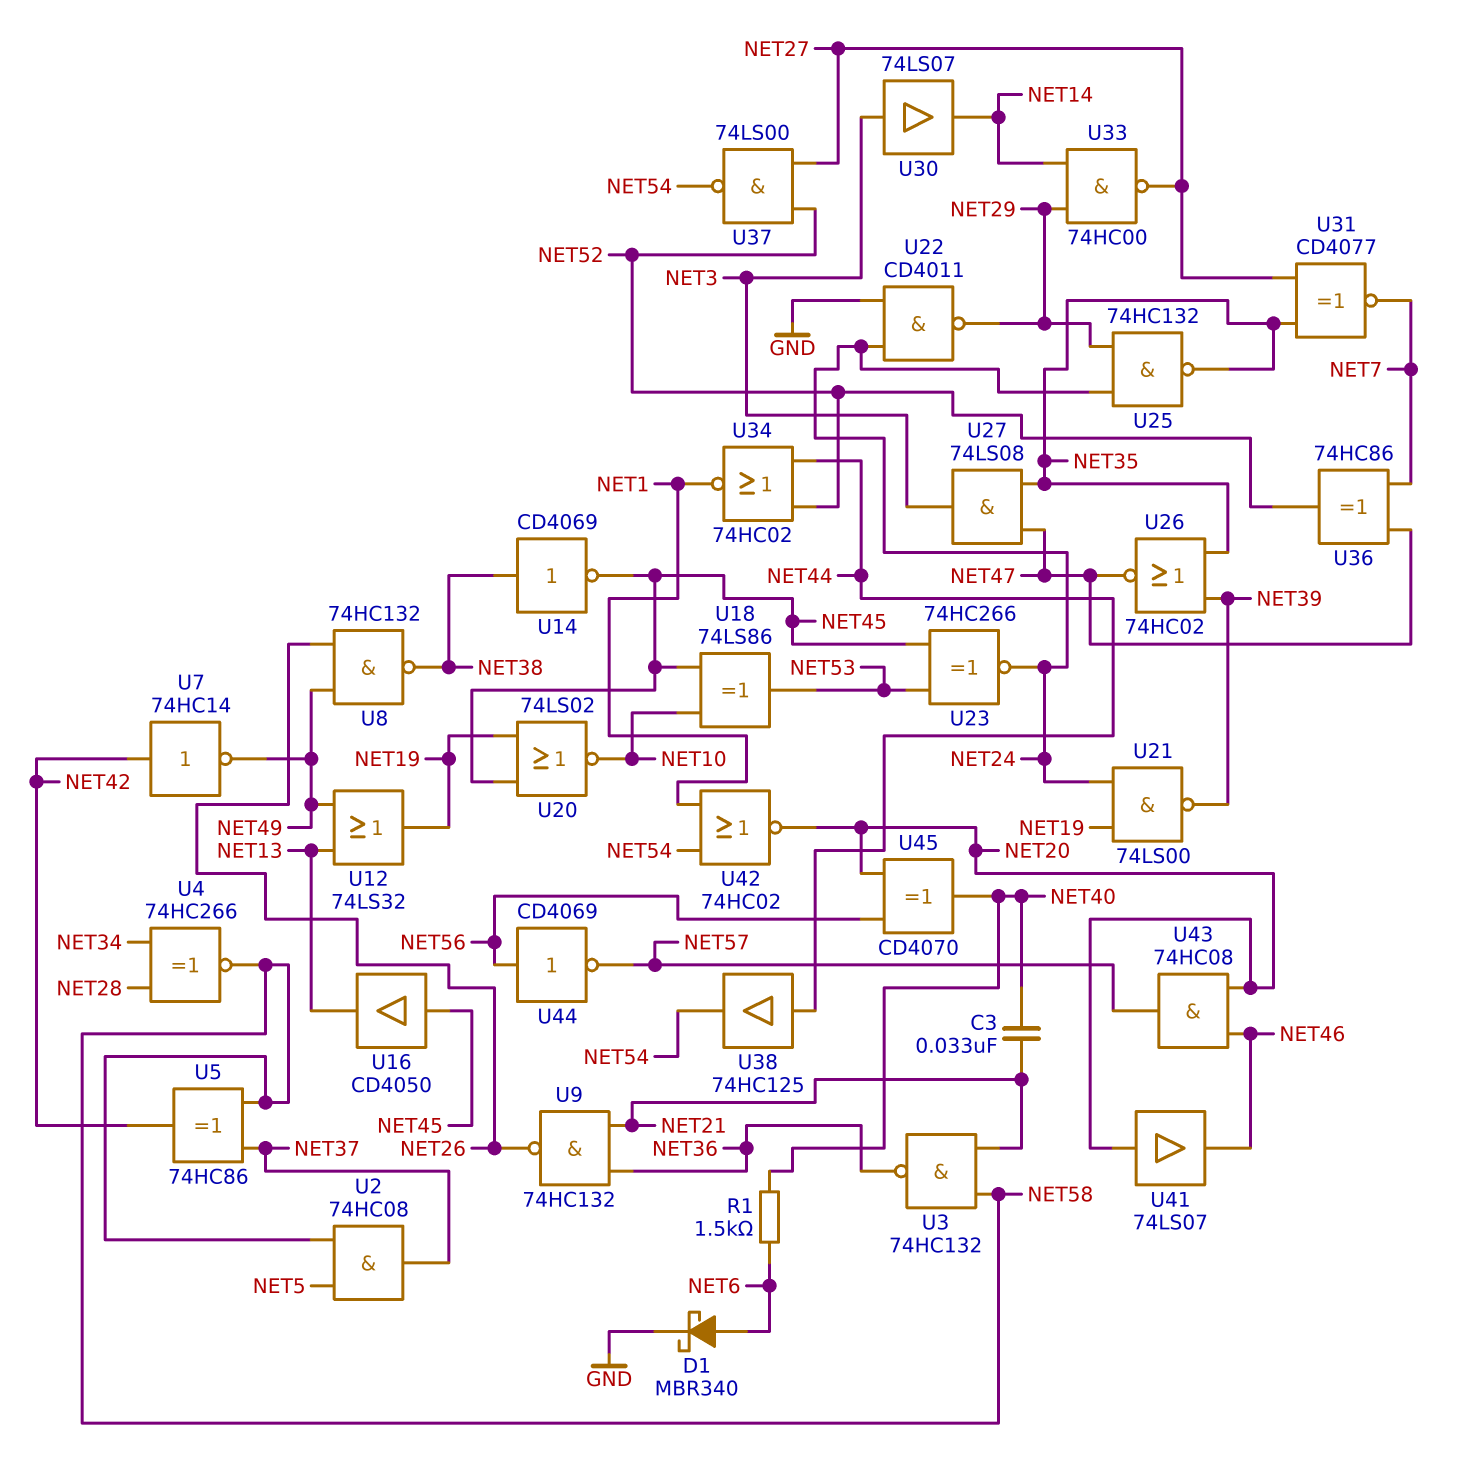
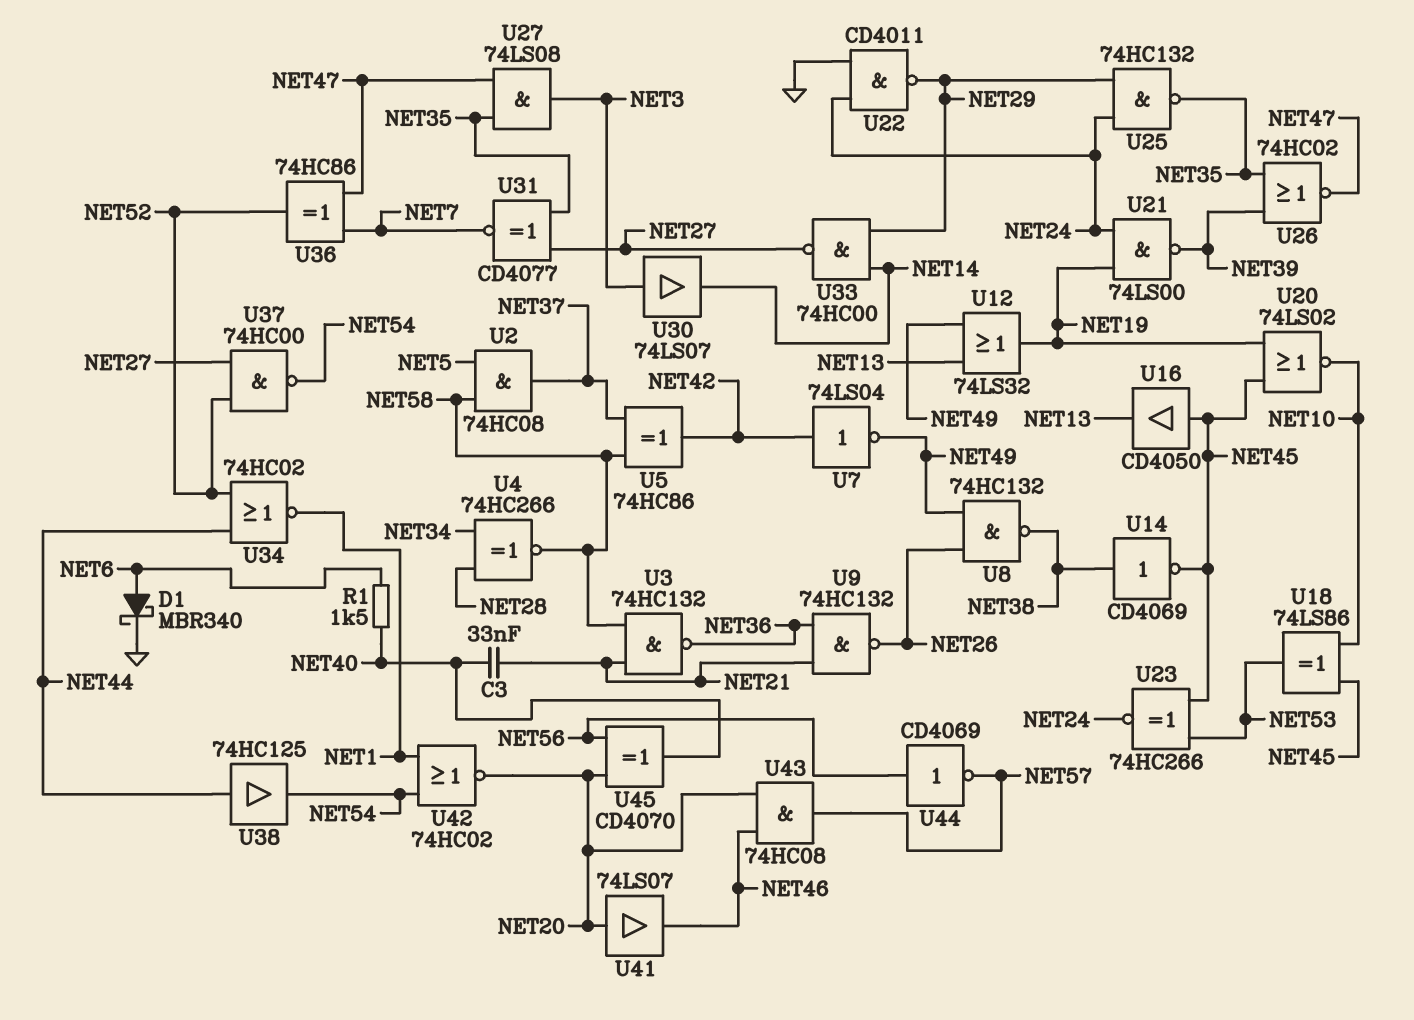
U7: NOT 74HC14 (in NET42, out NET49) -> NOT 74LS04 (in NET42, out NET49)
U37: NAND 74LS00 (in NET27, in NET52, out NET54) -> NAND 74HC00 (in NET27, in NET52, out NET54)

